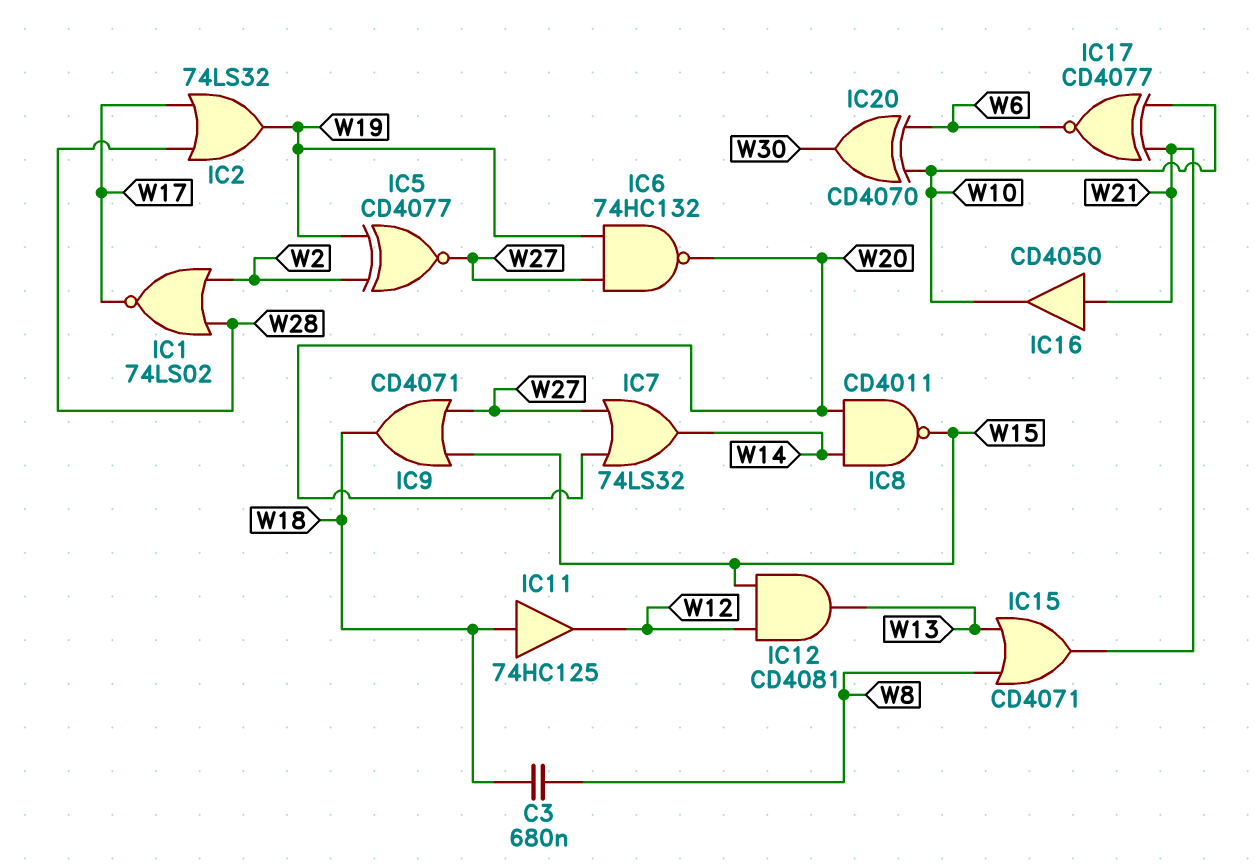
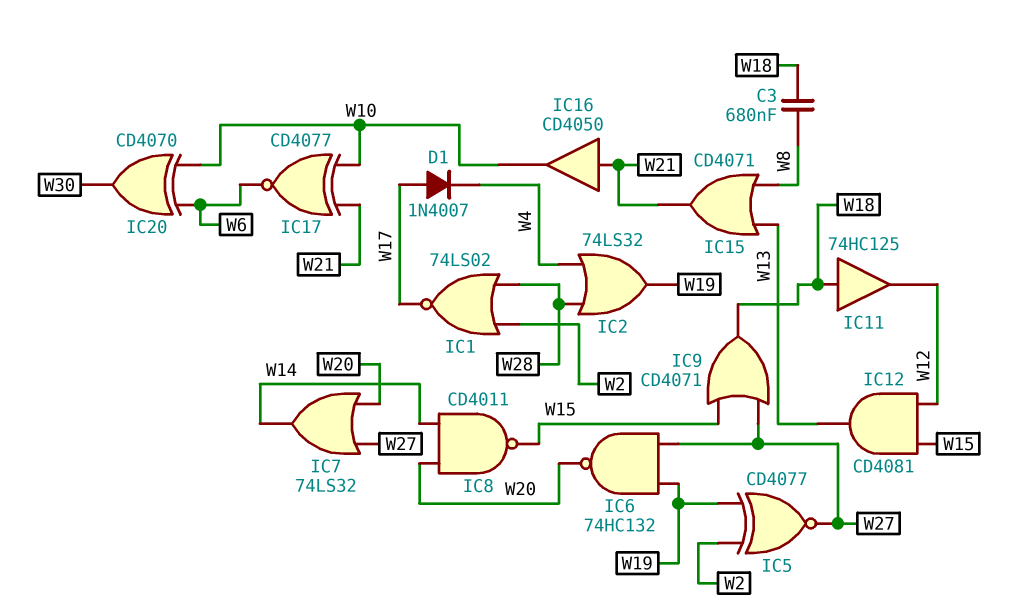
D1: none -> diode 1N4007 (A W17, K W4)
IC2: OR 74LS32 (in W17, in W28, out W19) -> OR 74LS32 (in W4, in W28, out W19)

